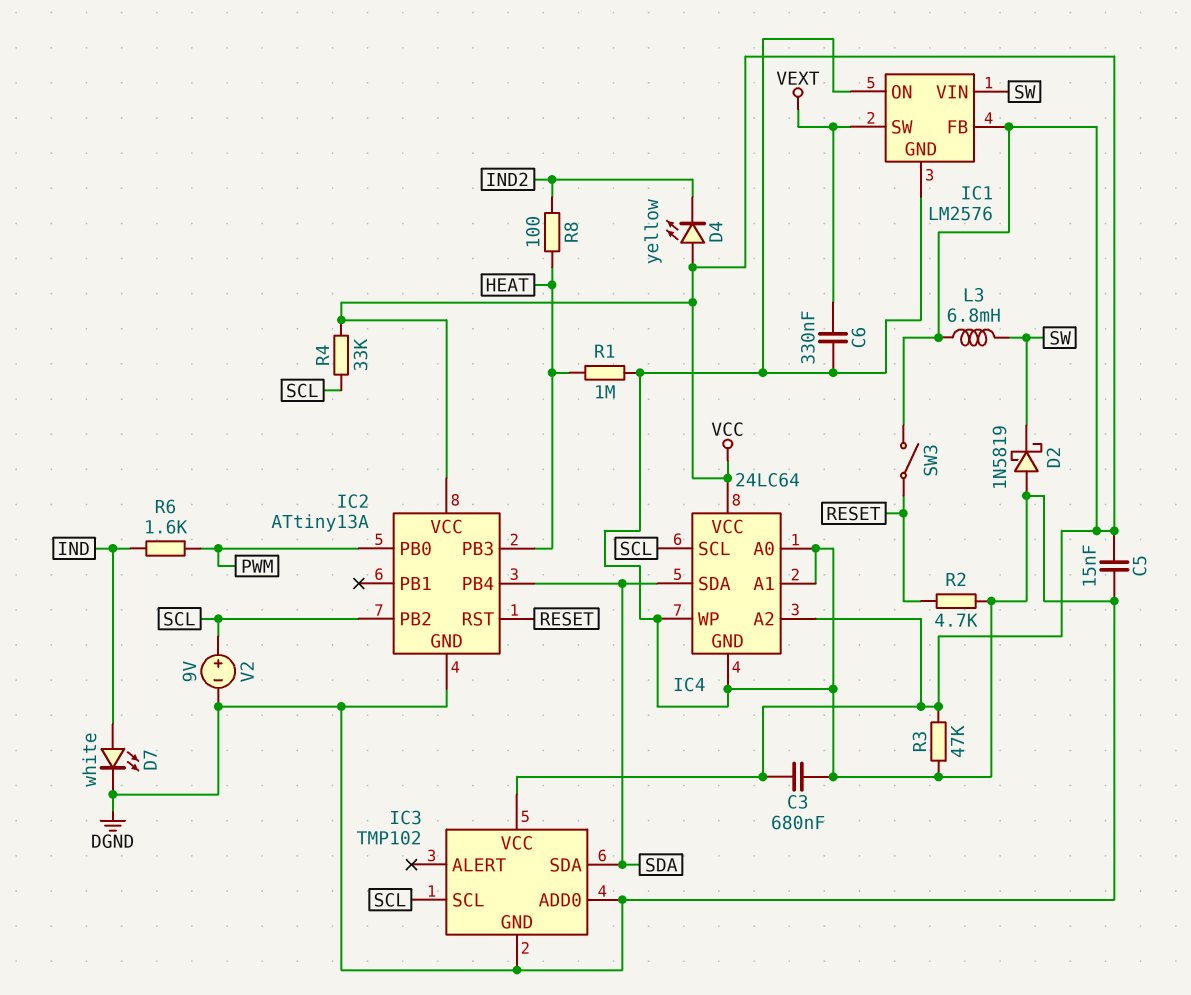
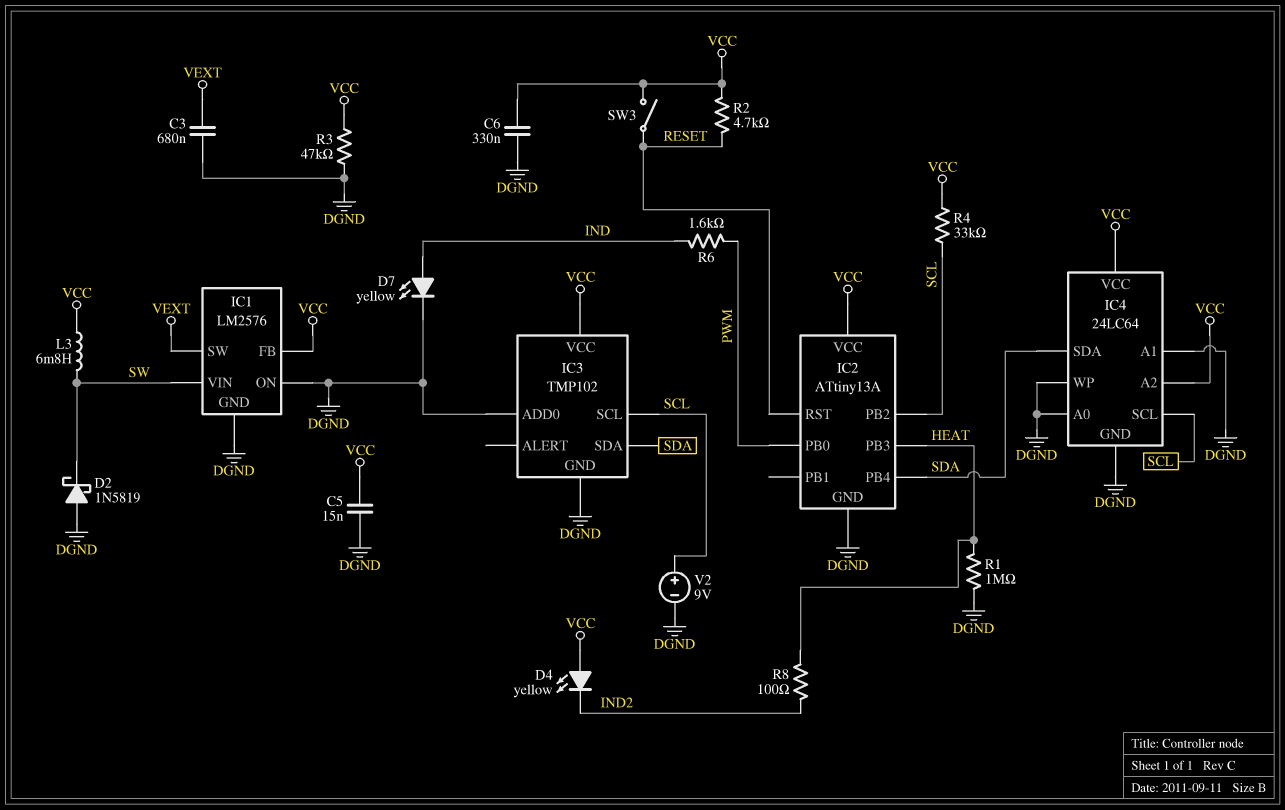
C3: 680nF (DGND, VCC) -> 680nF (DGND, VEXT)
C6: 330nF (DGND, VEXT) -> 330nF (DGND, VCC)
D7: LED white (A IND, K DGND) -> LED yellow (A IND, K DGND)
R2: 4.7k (DGND, RESET) -> 4.7k (RESET, VCC)

